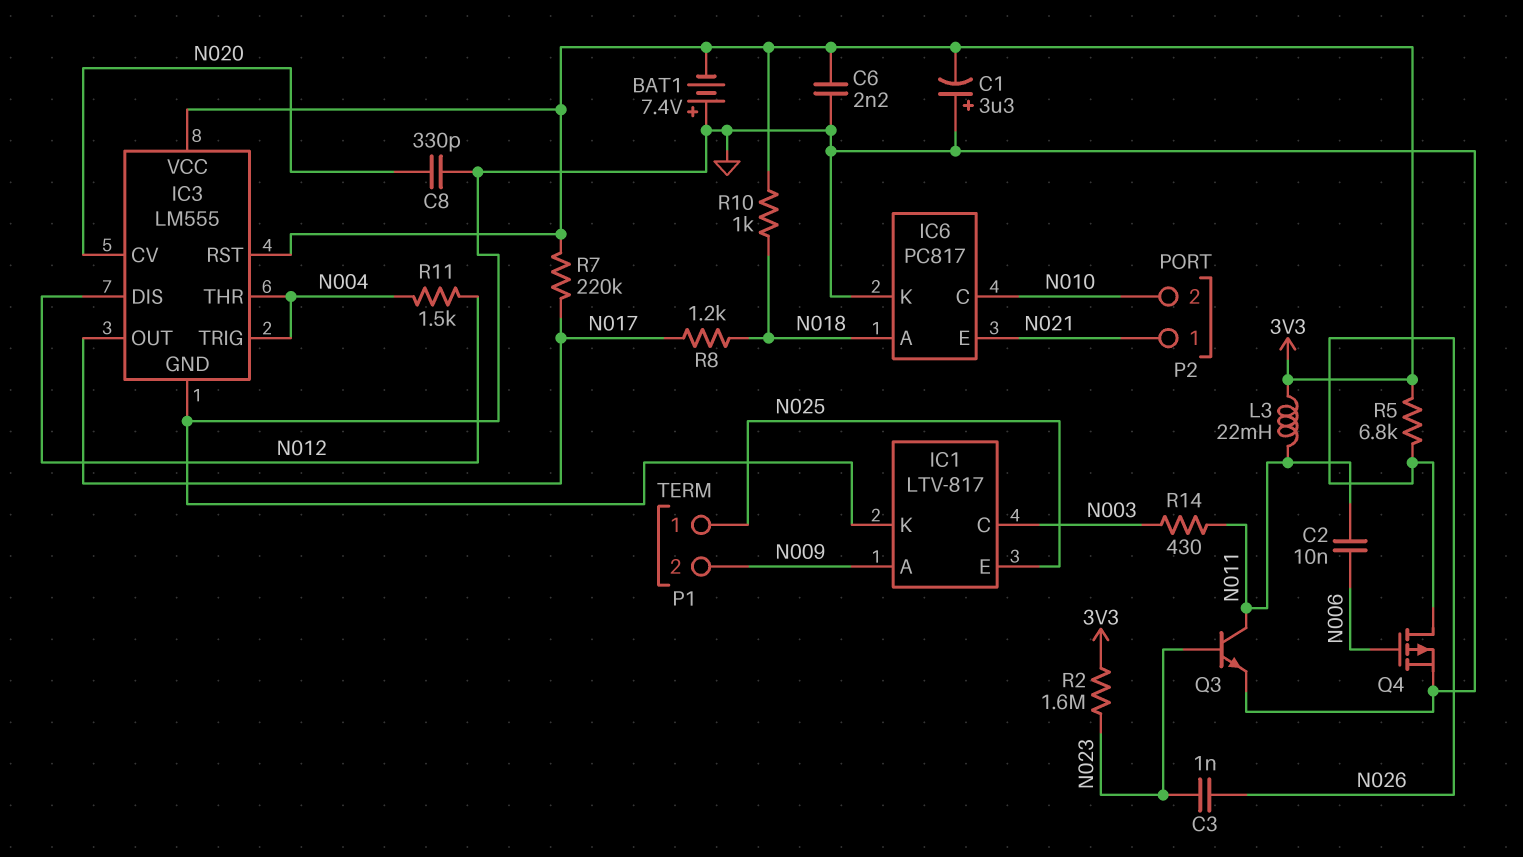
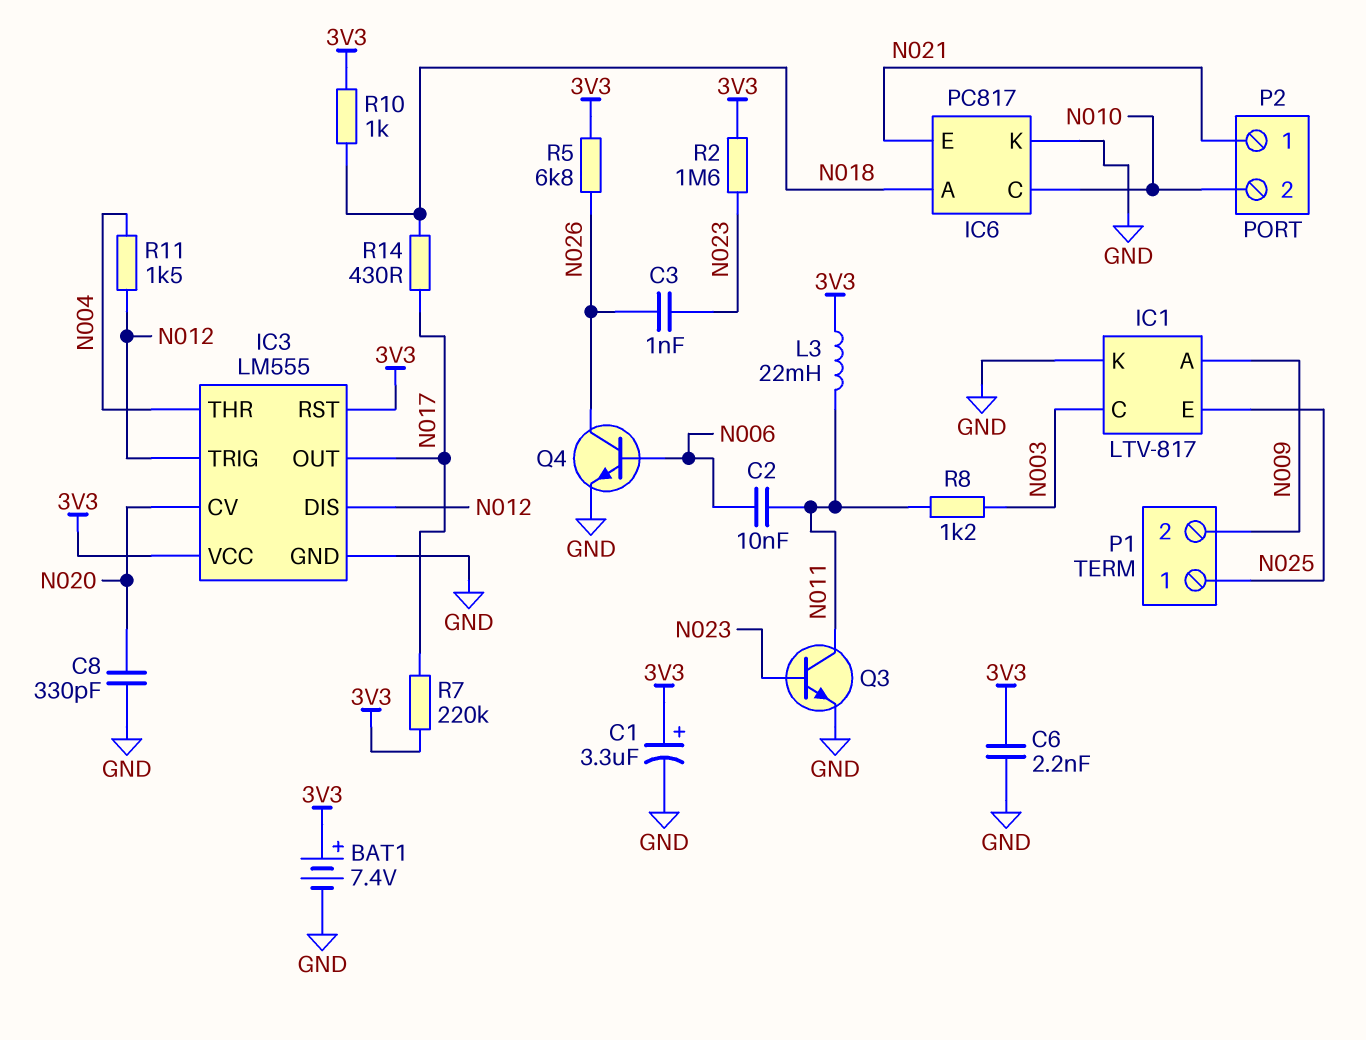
BAT1: 7.4V (plus GND, minus 3V3) -> 7.4V (plus 3V3, minus GND)
C1: 3.3uF (plus GND, minus 3V3) -> 3.3uF (plus 3V3, minus GND)
IC3 pin TRIG: N004 -> N012
Q4: PMOS (G N006, D N026, S GND) -> NPN (B N006, C N026, E GND)
R8: 1.2k (N017, N018) -> 1.2k (N003, N011)
R14: 430 (N003, N011) -> 430 (N017, N018)

